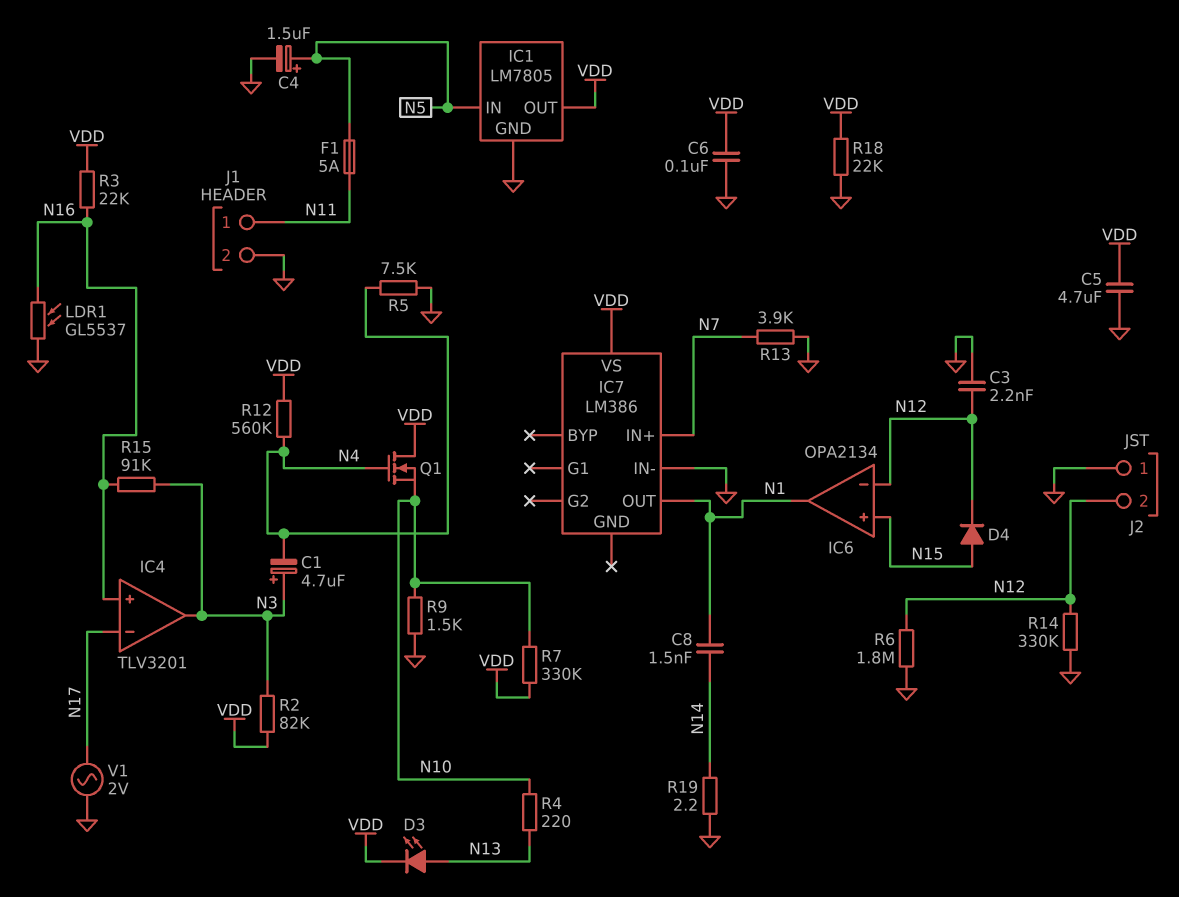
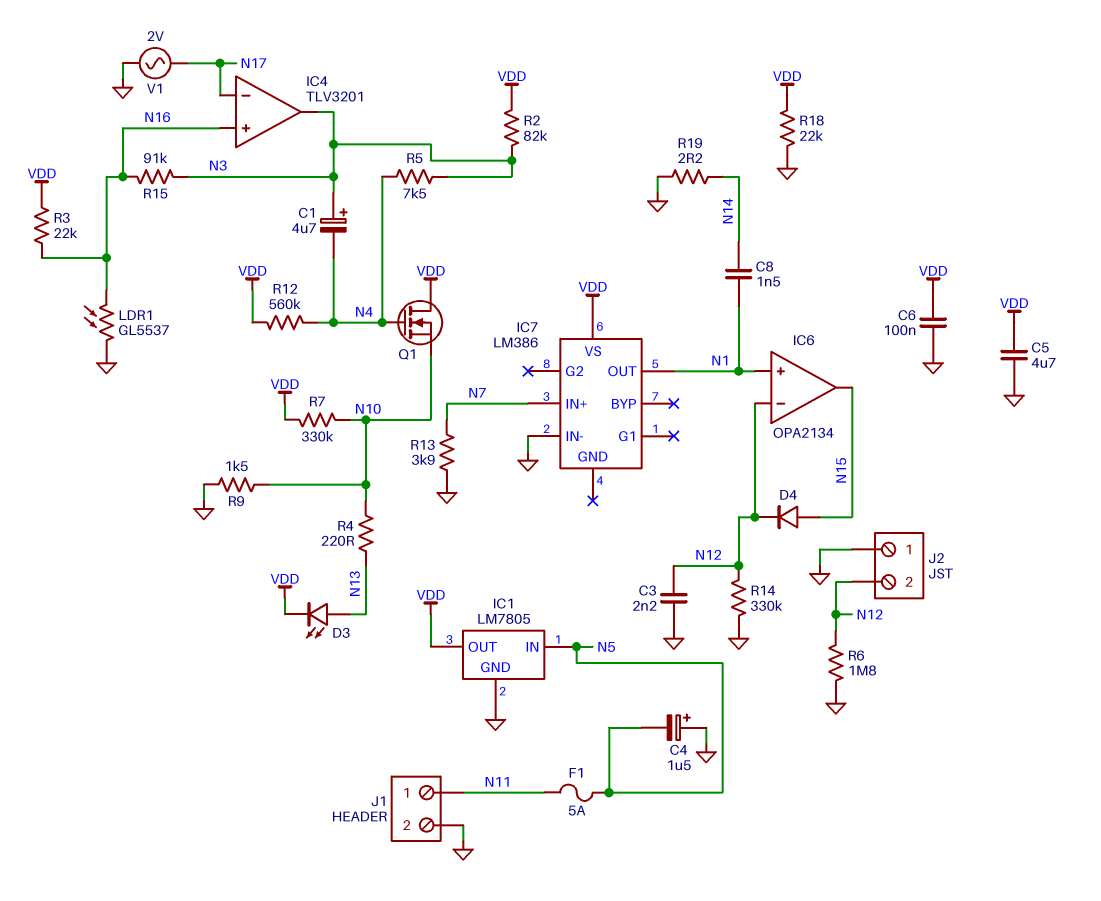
C4: 1.5uF (plus N5, minus GND) -> 1.5uF (plus GND, minus N5)
IC6 pin in+: N15 -> N1
IC6 pin out: N1 -> N15
R5: 7.5k (GND, N4) -> 7.5k (N3, N4)

